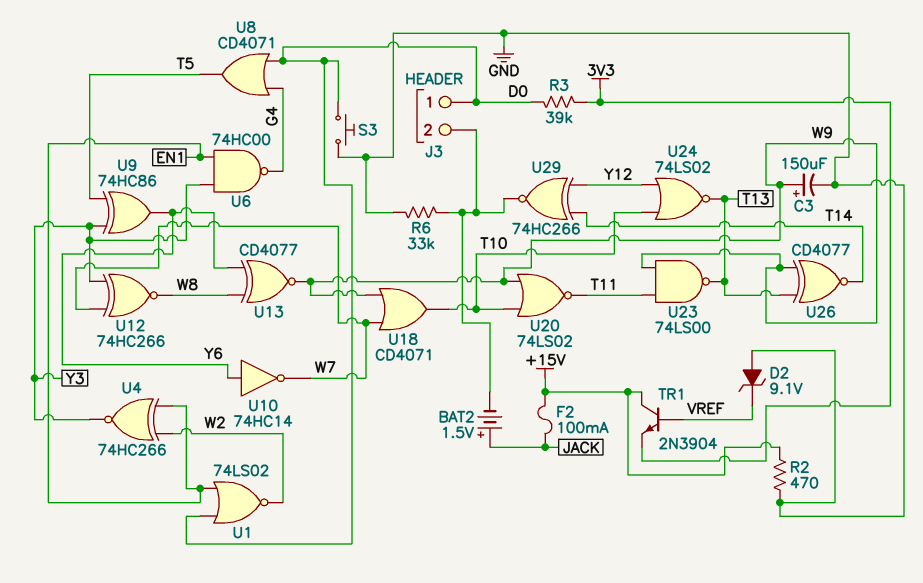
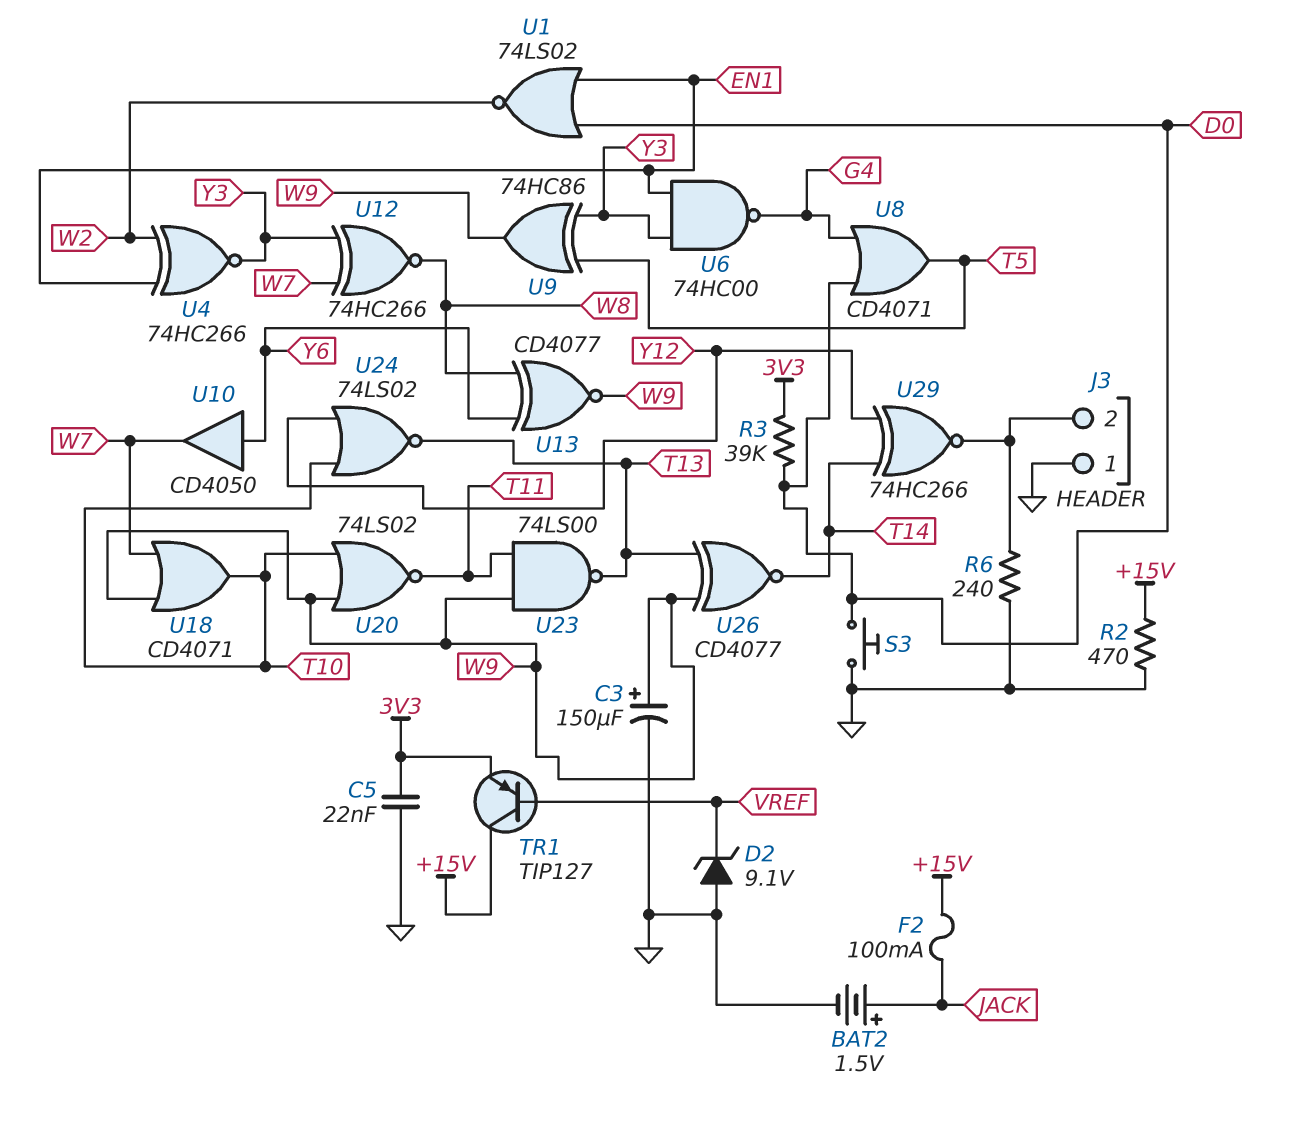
BAT2: 1.5V (plus JACK, minus J3/2) -> 1.5V (plus JACK, minus GND)
C5: none -> 22nF (3V3, GND)
J3 pin 1: D0 -> GND
R6: 33k (GND, J3/2) -> 240 (GND, J3/2)
TR1: NPN 2N3904 (B VREF, C +15V, E 3V3) -> PNP TIP127 (B VREF, C +15V, E 3V3)
U9: XOR 74HC86 (in T5, in Y3, out Y6) -> XOR 74HC86 (in T5, in Y3, out W9)
U10: NOT 74HC14 (in Y6, out W7) -> buffer CD4050 (in Y6, out W7)

